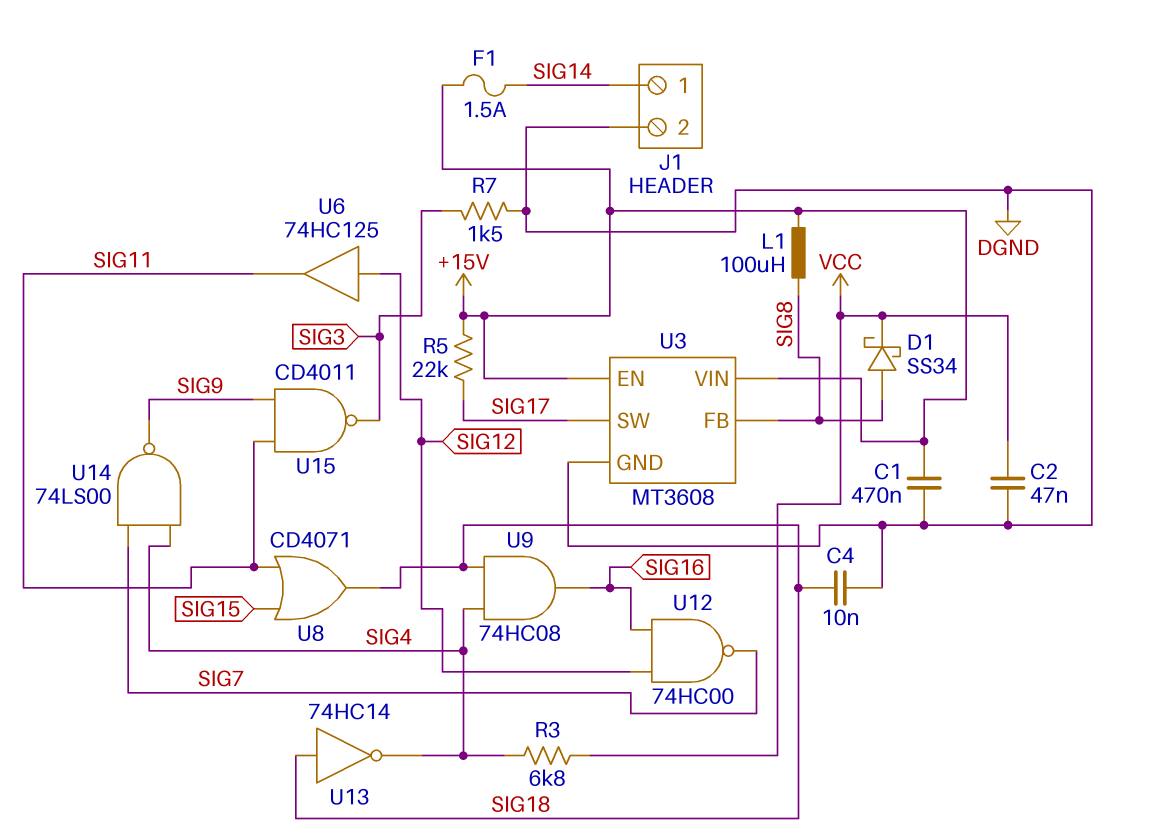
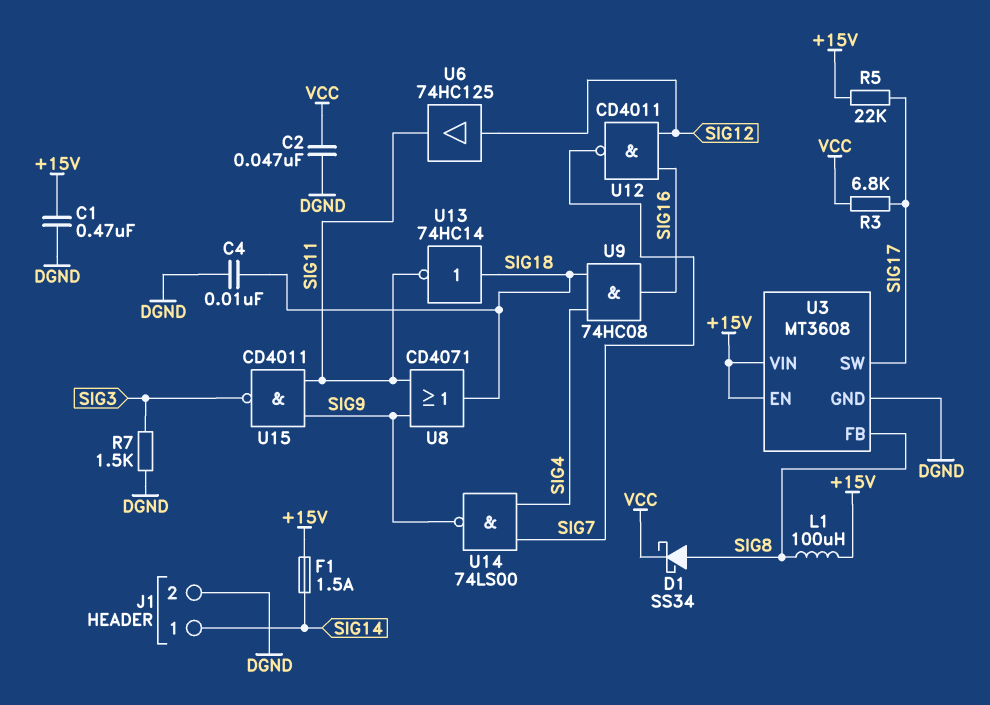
R3: 6.8k (SIG4, VCC) -> 6.8k (SIG17, VCC)
U8: OR CD4071 (in SIG11, in SIG15, out SIG18) -> OR CD4071 (in SIG9, in SIG11, out SIG18)
U12: NAND 74HC00 (in SIG12, in SIG16, out SIG7) -> NAND CD4011 (in SIG12, in SIG16, out SIG7)
U13: NOT 74HC14 (in SIG18, out SIG4) -> NOT 74HC14 (in SIG18, out SIG11)

